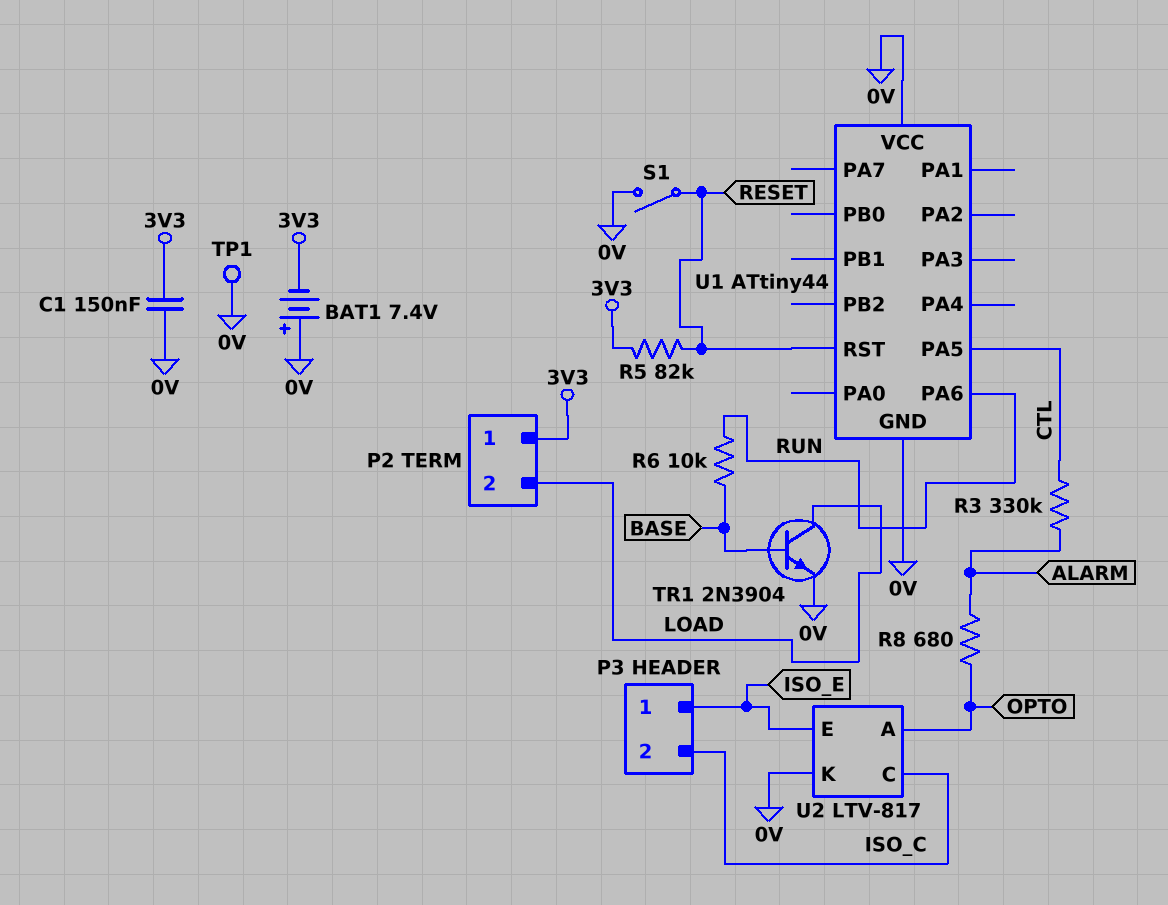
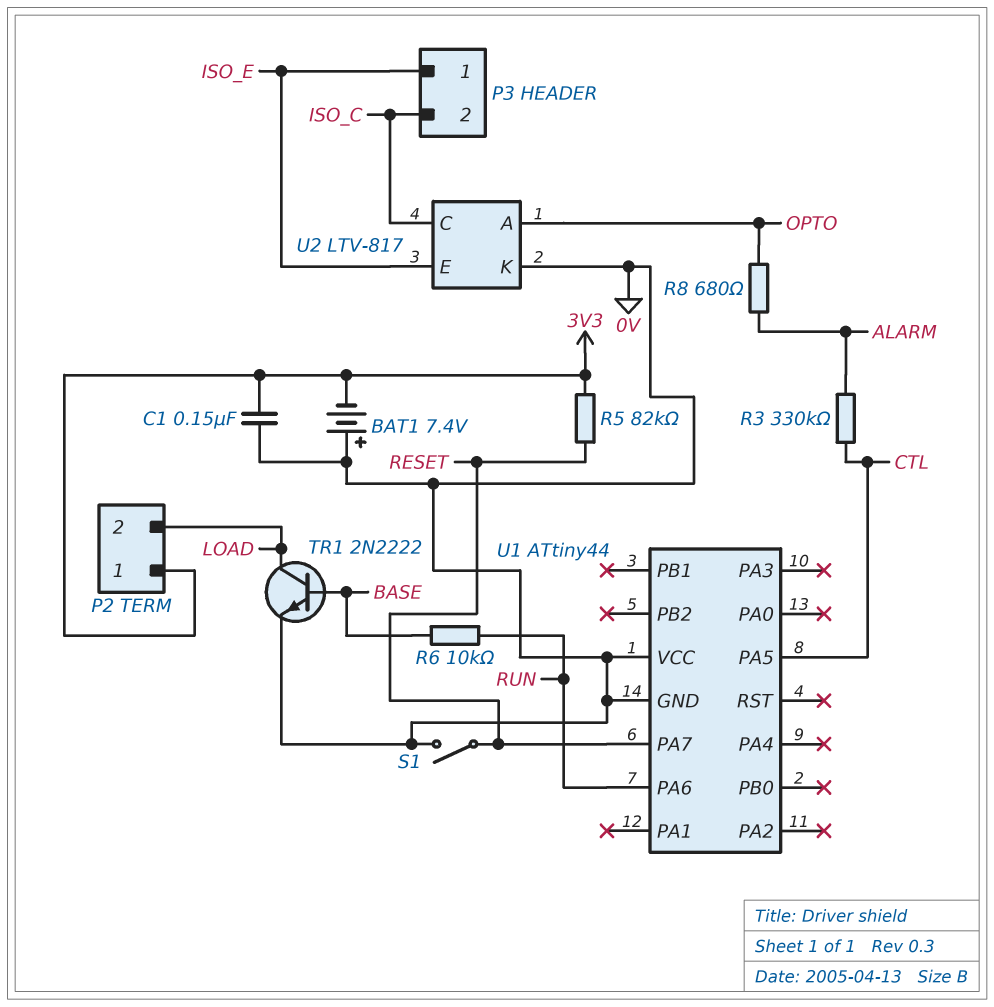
TP1: test point (0V) -> none
TR1: NPN 2N3904 (B BASE, C LOAD, E 0V) -> NPN 2N2222 (B BASE, C LOAD, E 0V)
U1 pin PA7: none -> RESET
U1 pin RST: RESET -> none

